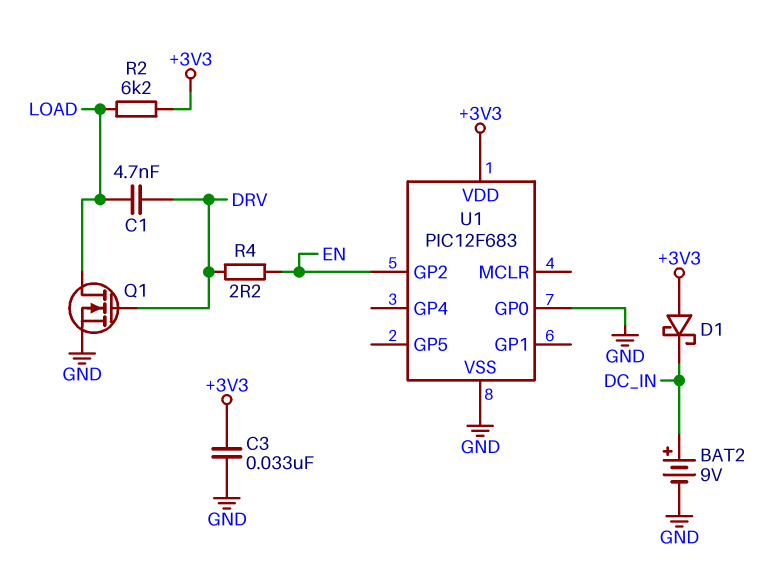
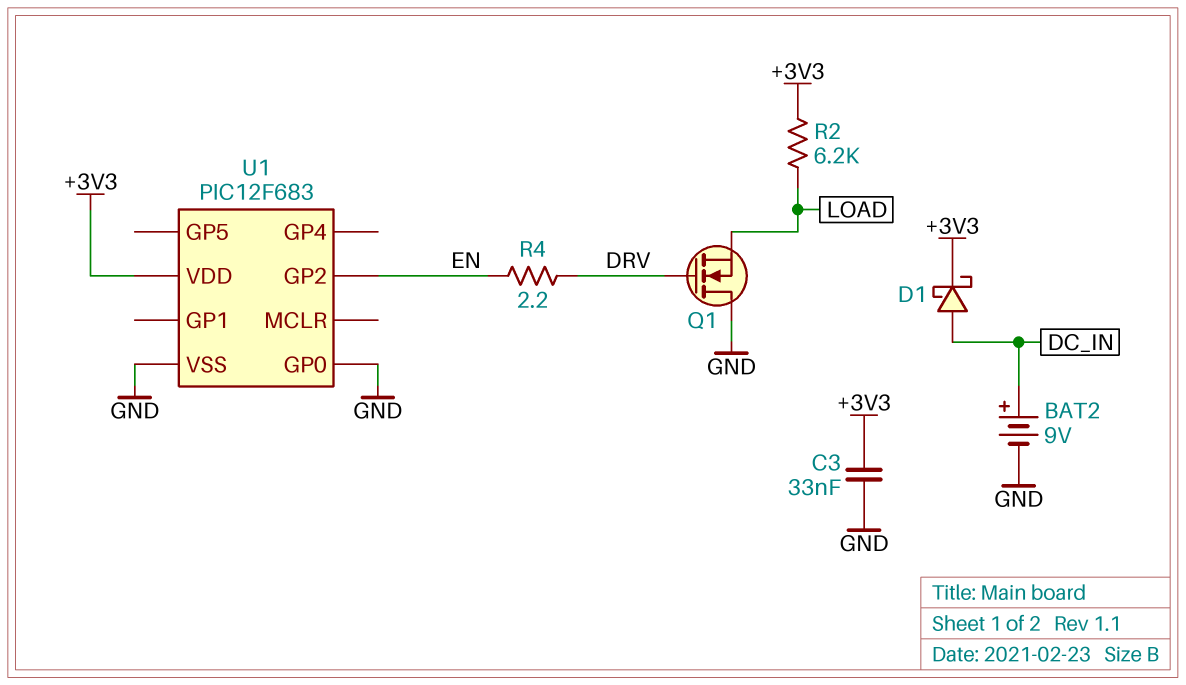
C1: 4.7nF (DRV, LOAD) -> none
D1: schottky (A +3V3, K DC_IN) -> schottky (A DC_IN, K +3V3)
Q1: NMOS (G DRV, D LOAD, S GND) -> NMOS (G DRV, D GND, S LOAD)

